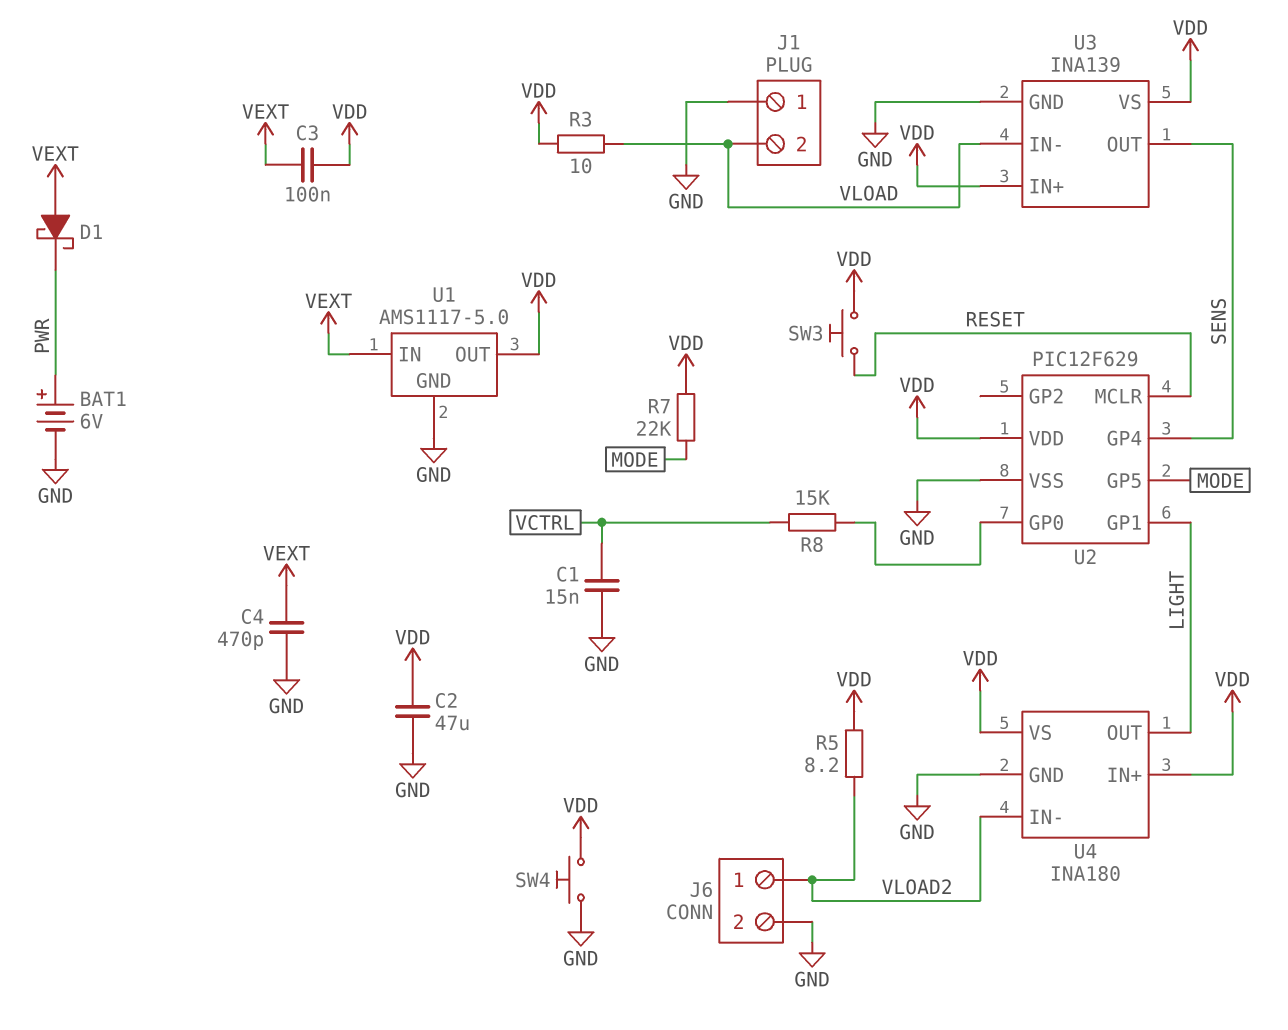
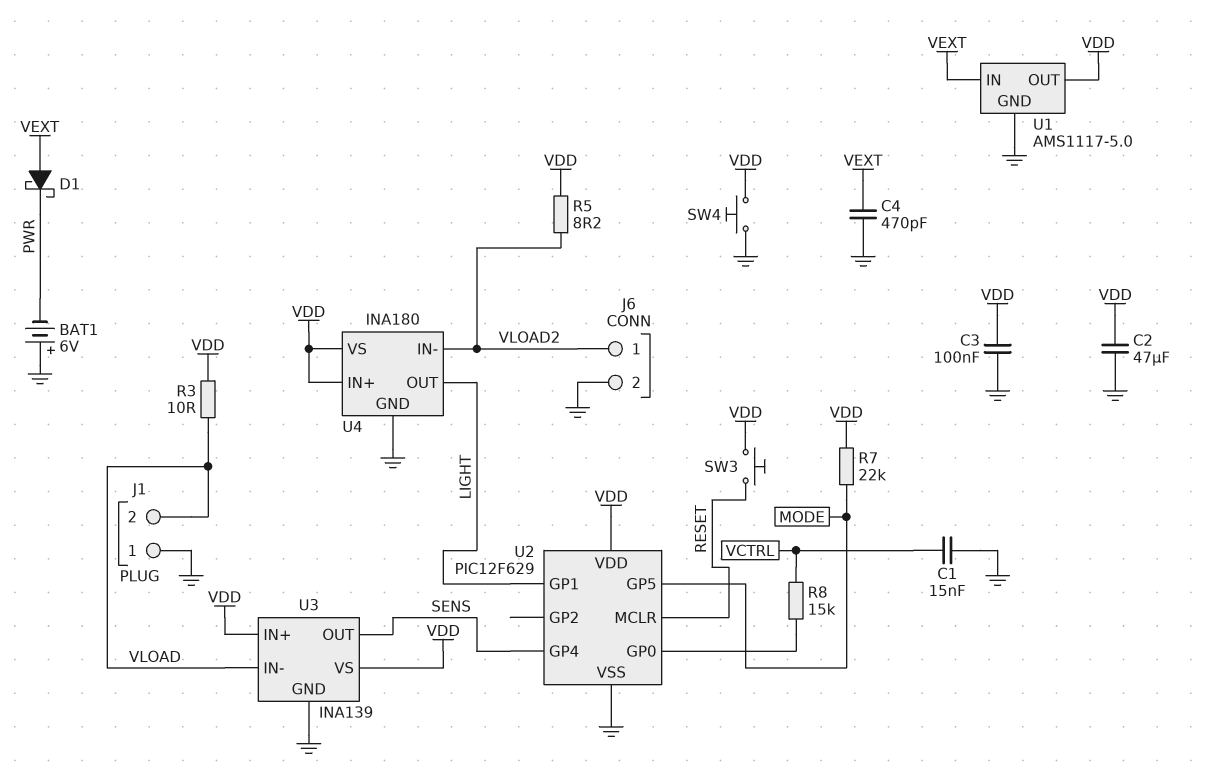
BAT1: 6V (plus PWR, minus GND) -> 6V (plus GND, minus PWR)
C3: 100nF (VDD, VEXT) -> 100nF (GND, VDD)

